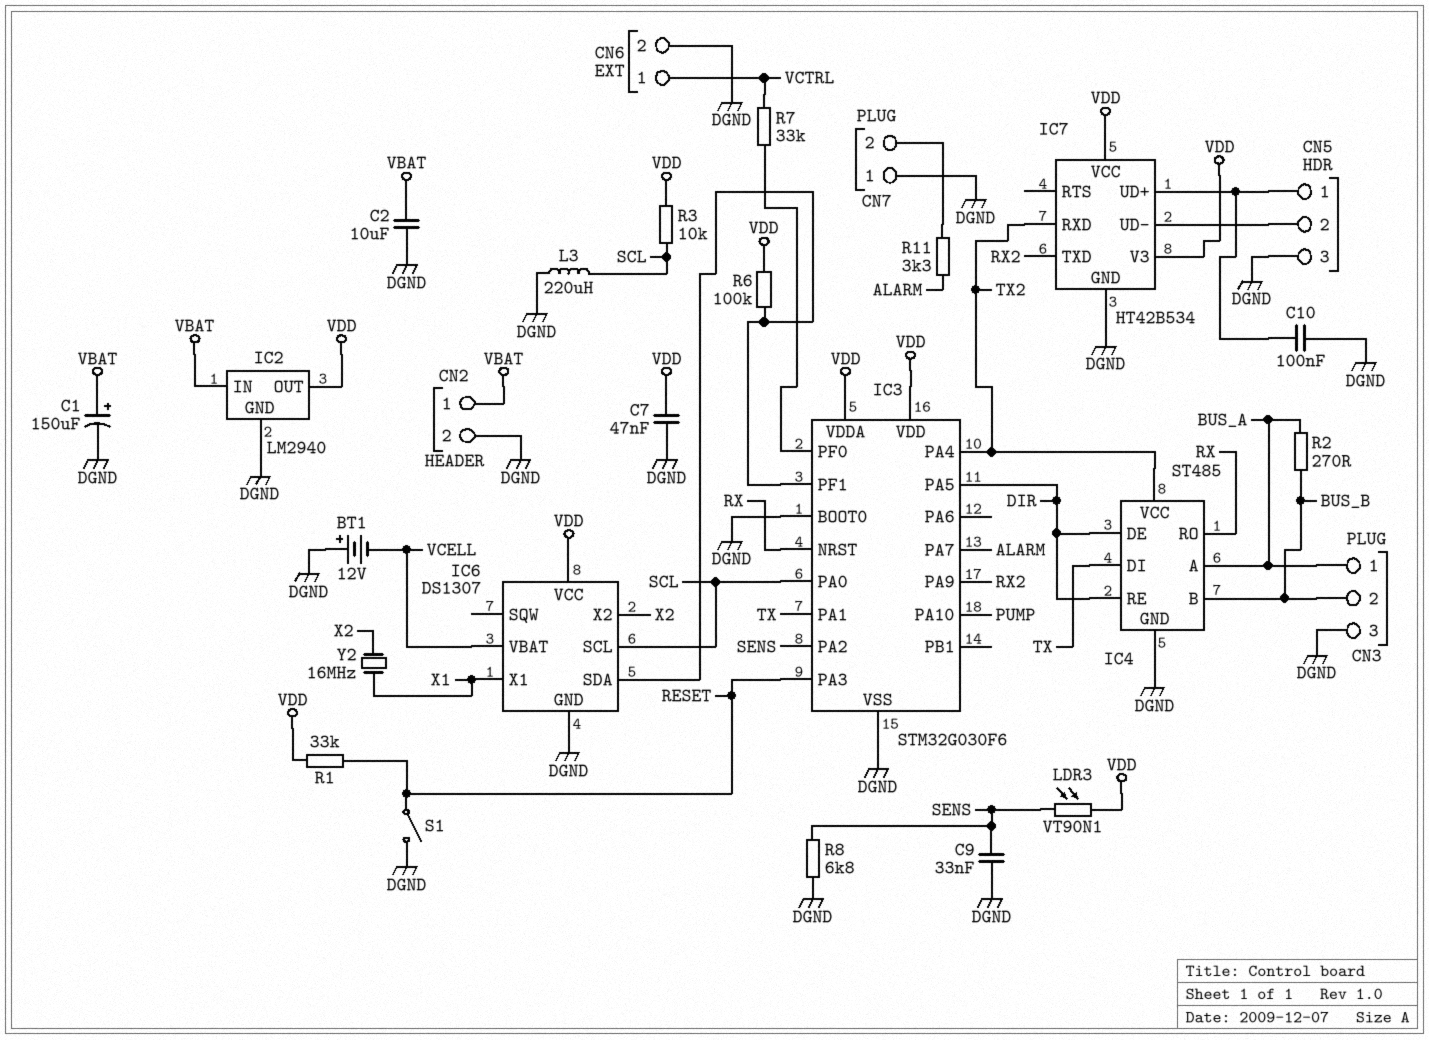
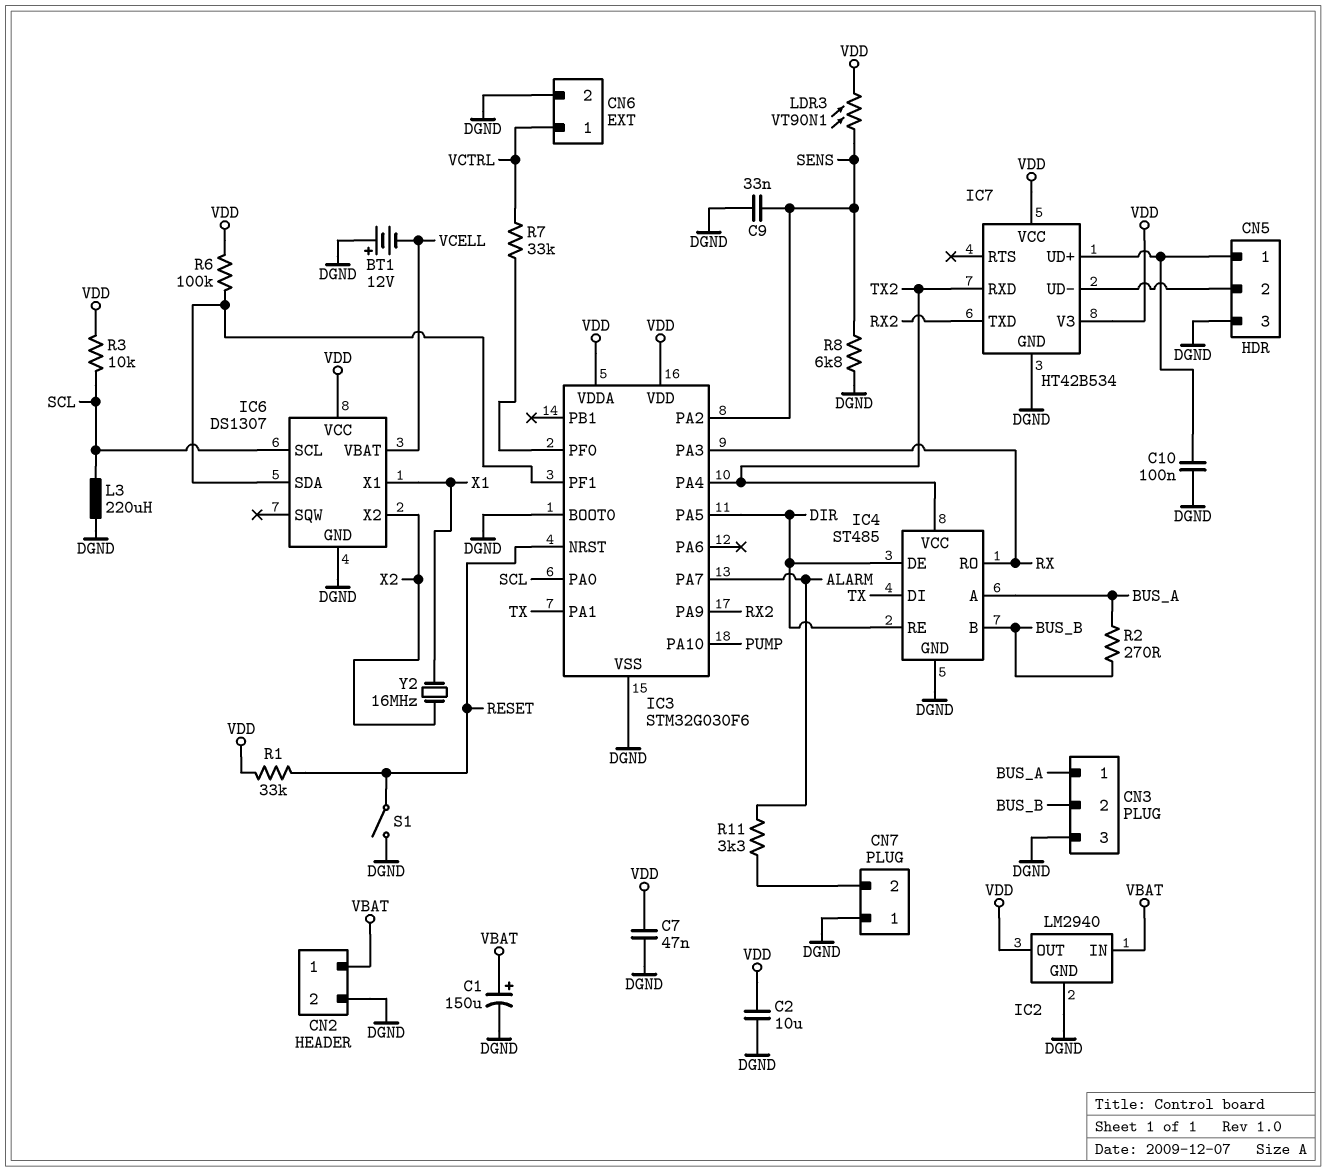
C2: 10uF (DGND, VBAT) -> 10uF (DGND, VDD)
IC3 pin NRST: RX -> RESET
IC3 pin PA3: RESET -> RX

